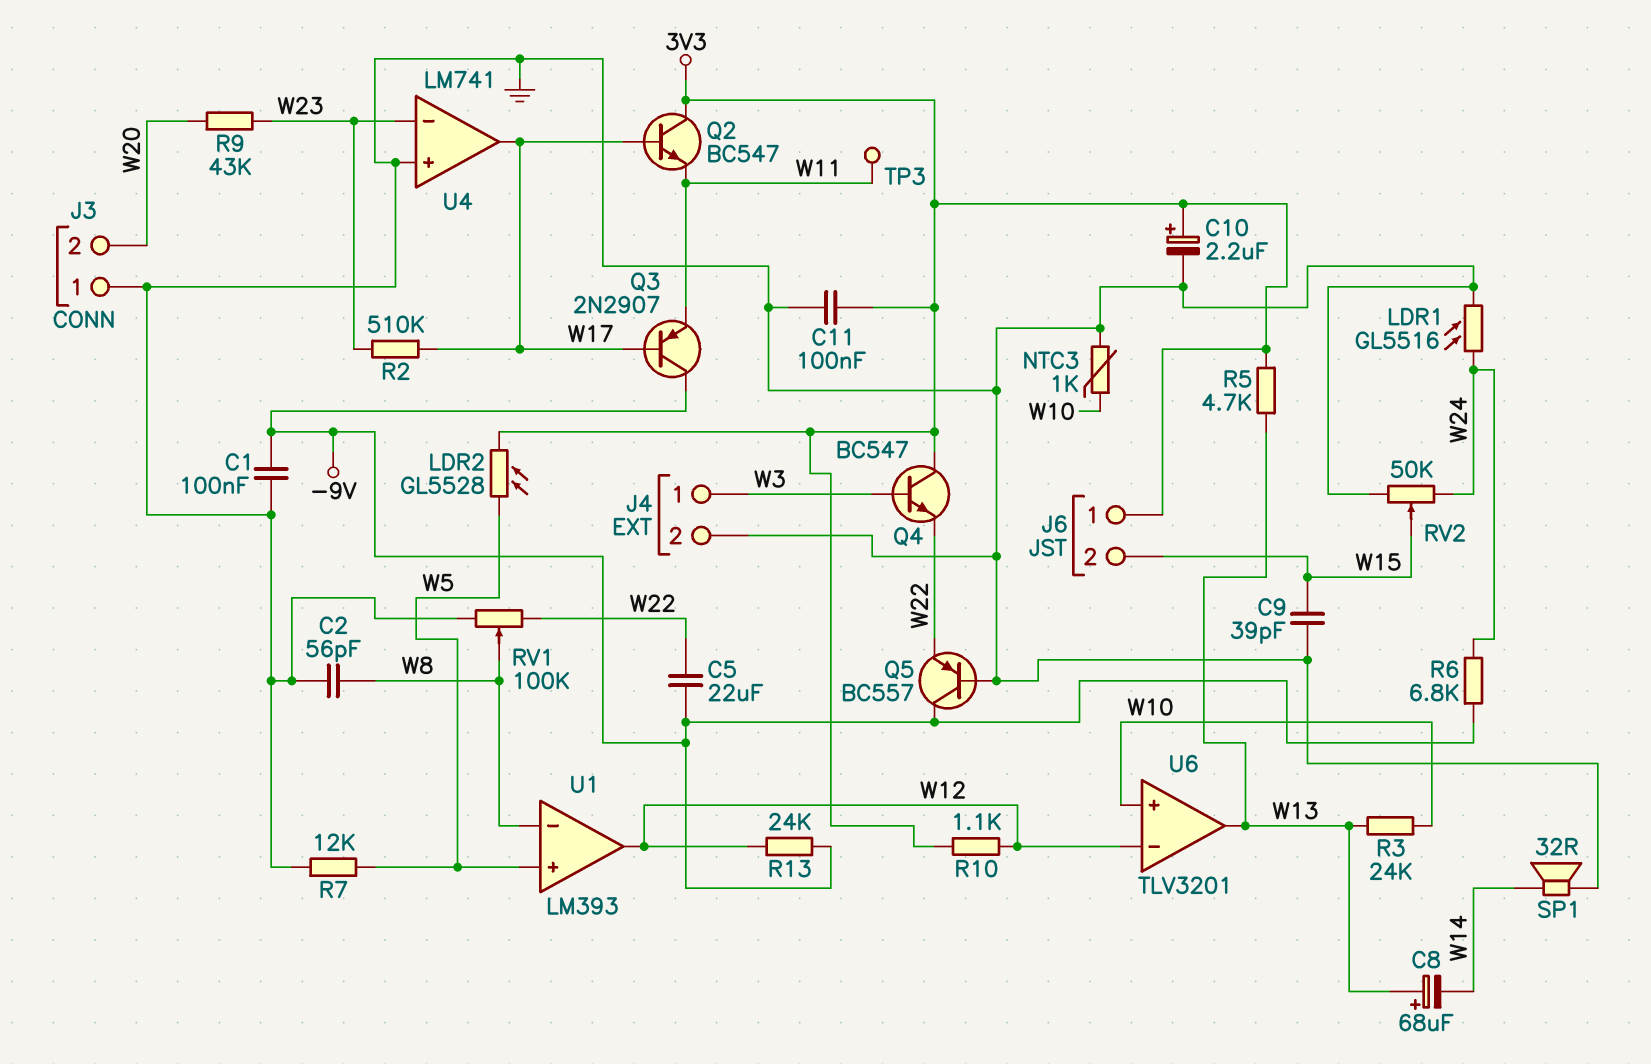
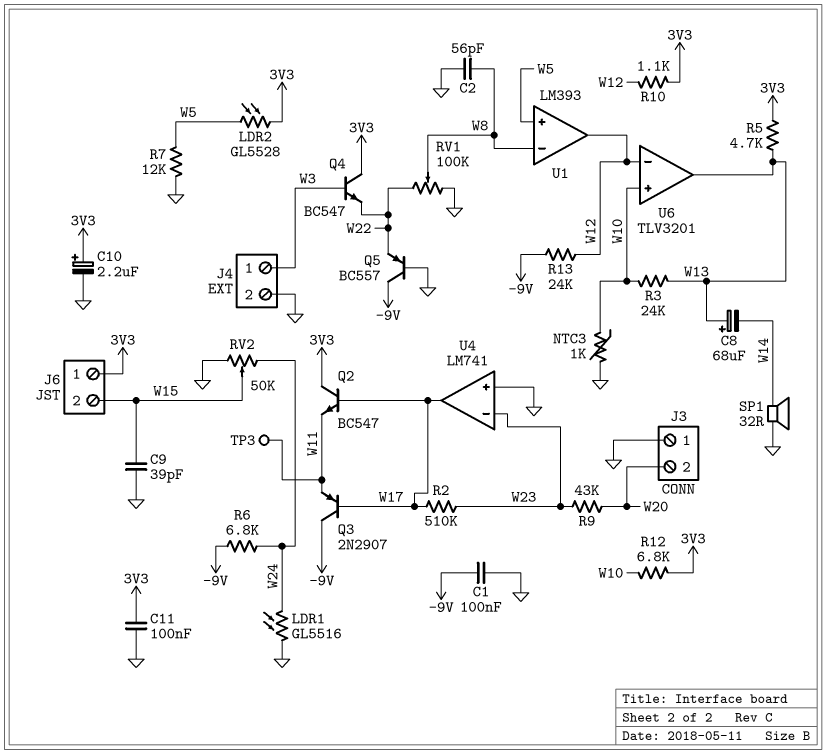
C5: 22uF (-9V, W22) -> none
R12: none -> 6.8k (3V3, W10)

